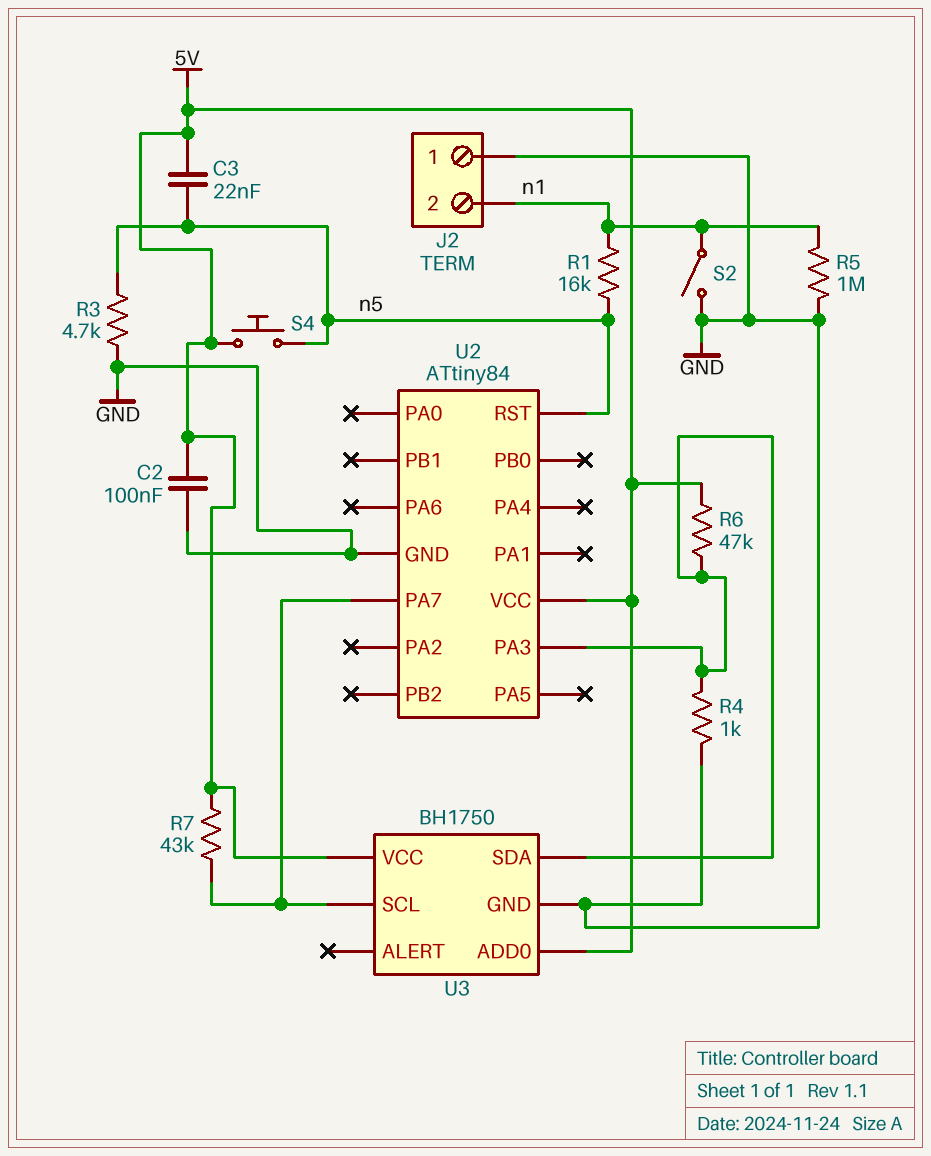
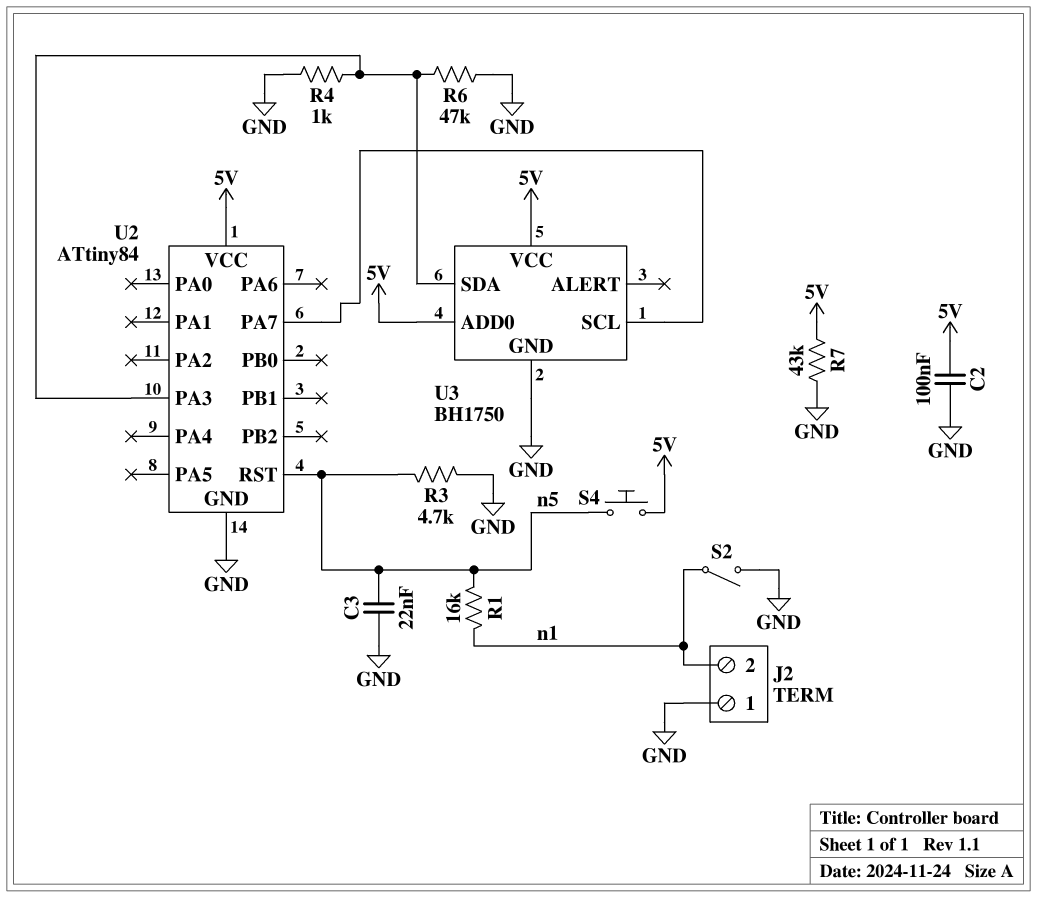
C3: 22nF (5V, n5) -> 22nF (GND, n5)
R5: 1M (GND, n1) -> none
R6: 47k (5V, U2/PA3) -> 47k (GND, U2/PA3)
R7: 43k (5V, U2/PA7) -> 43k (5V, GND)

